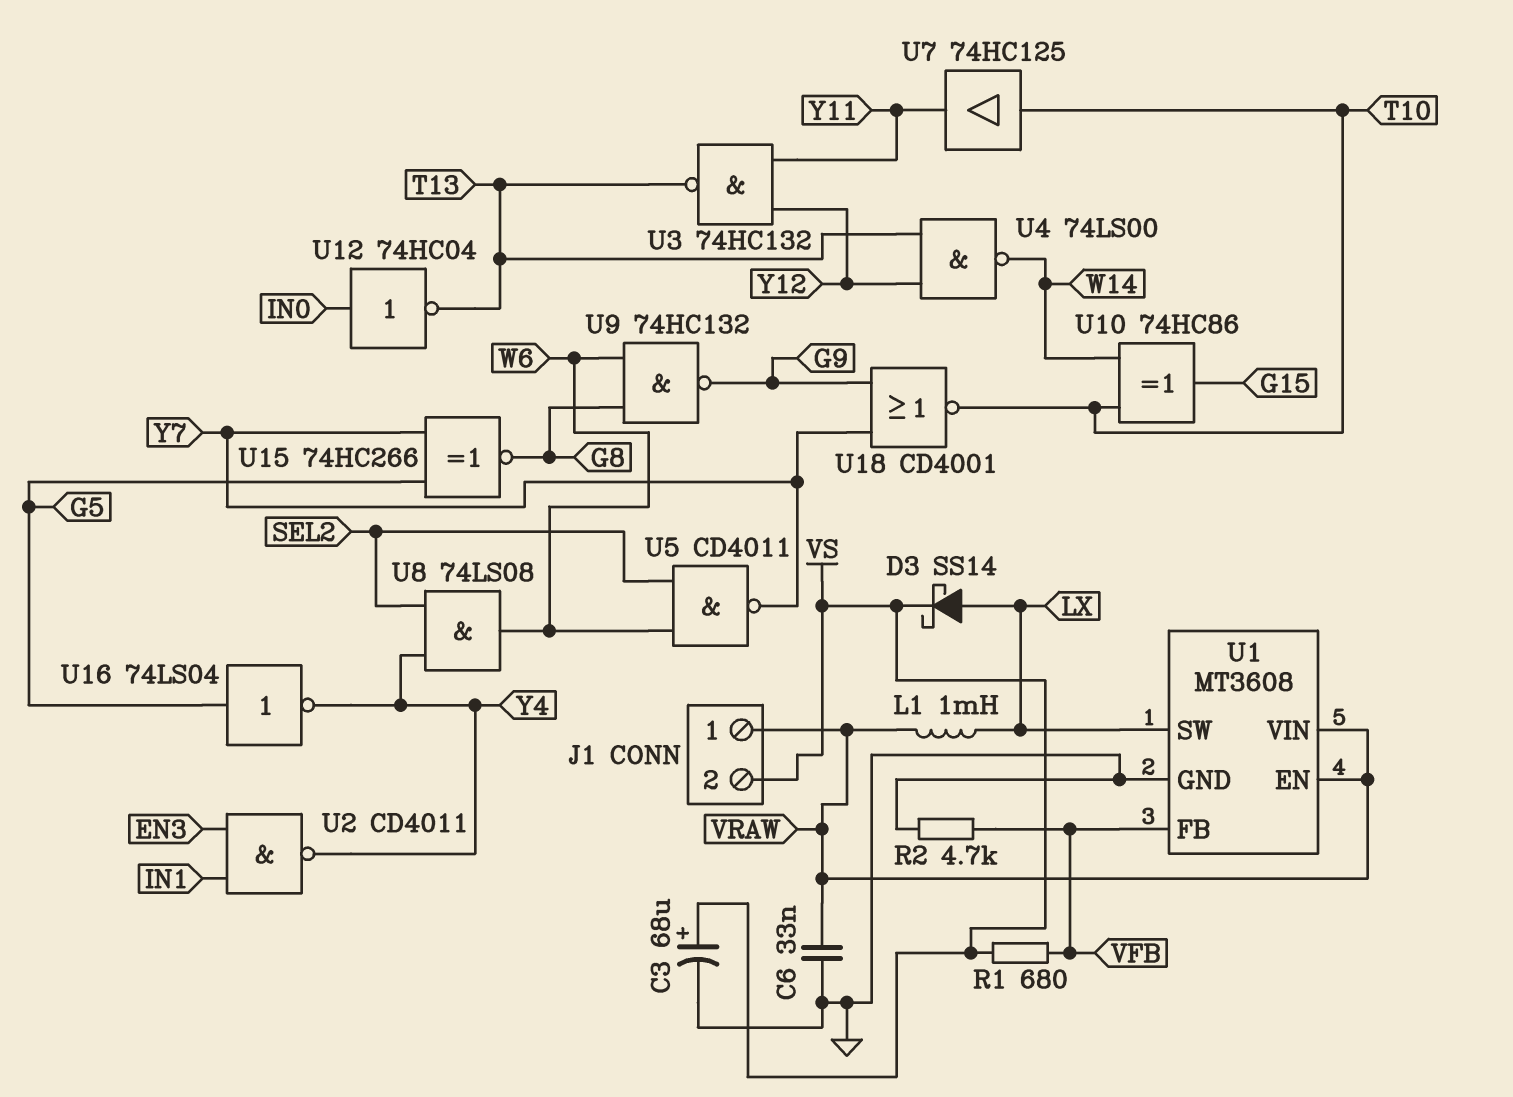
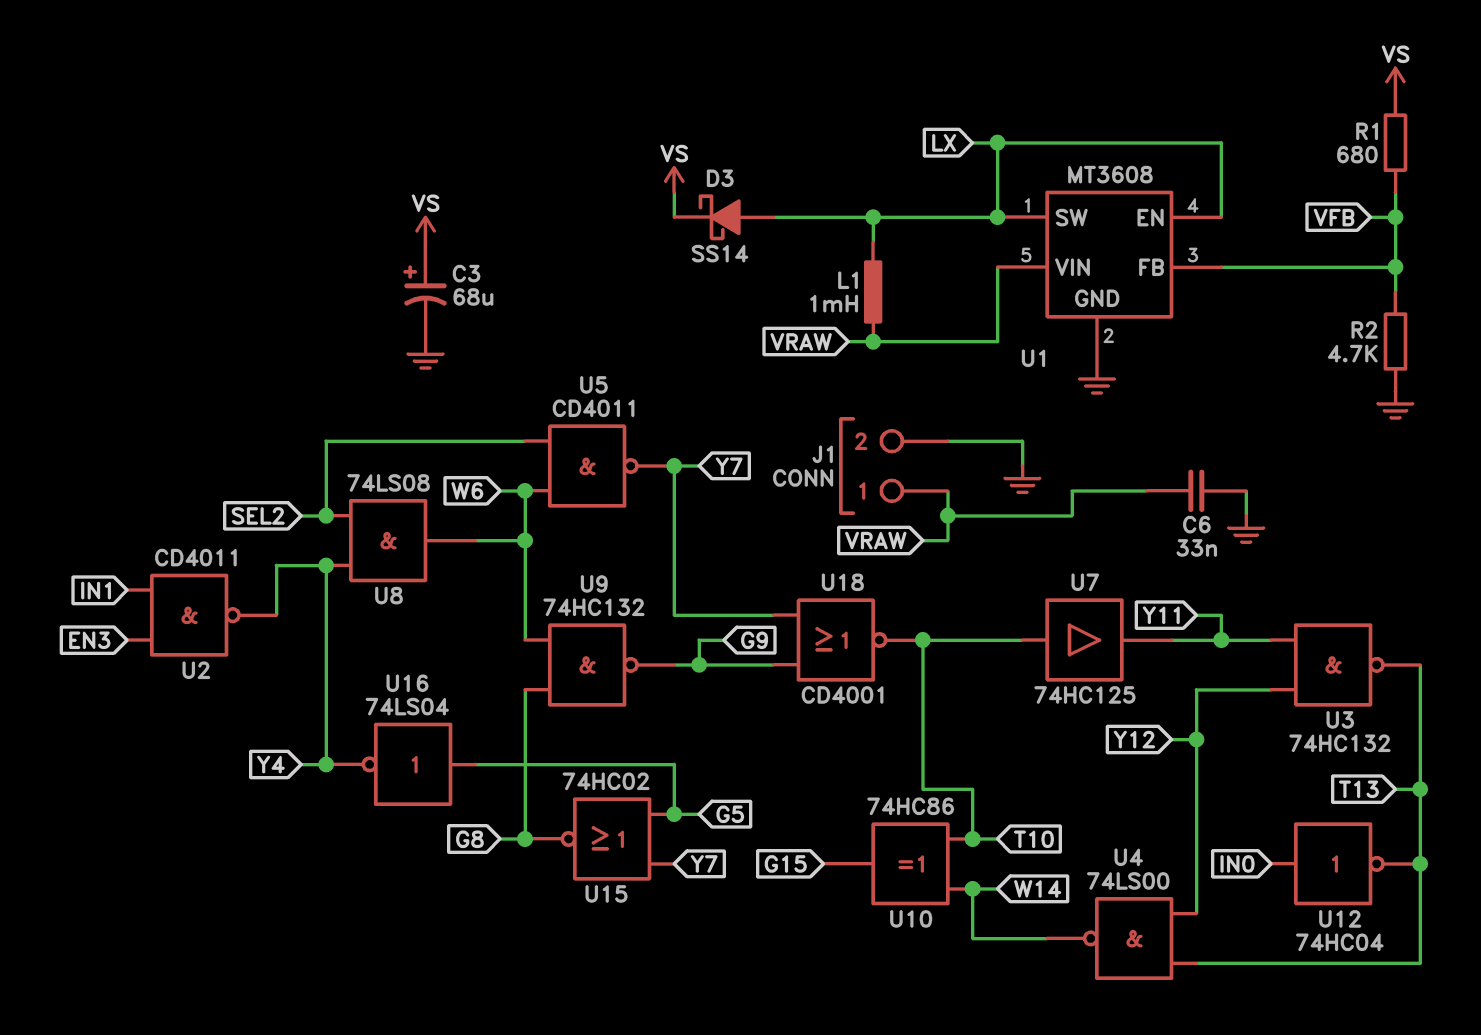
J1 pin 2: VS -> GND
U1 pin EN: VRAW -> LX
U15: XNOR 74HC266 (in G5, in Y7, out G8) -> NOR 74HC02 (in G5, in Y7, out G8)

